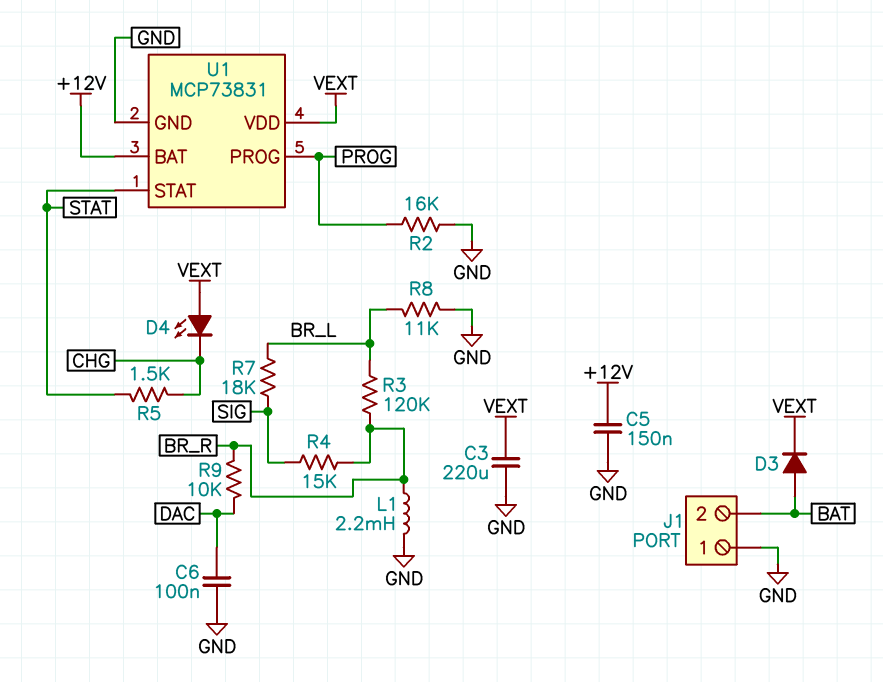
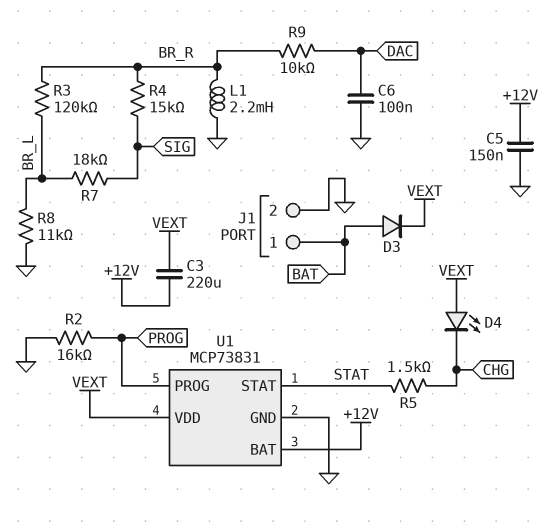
C3: 220uF (GND, VEXT) -> 220uF (+12V, VEXT)
J1 pin 1: GND -> BAT
J1 pin 2: BAT -> GND

